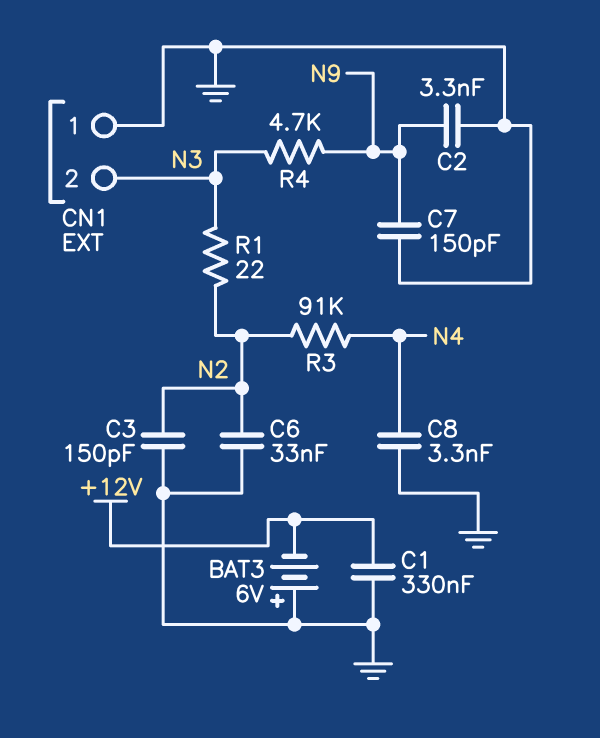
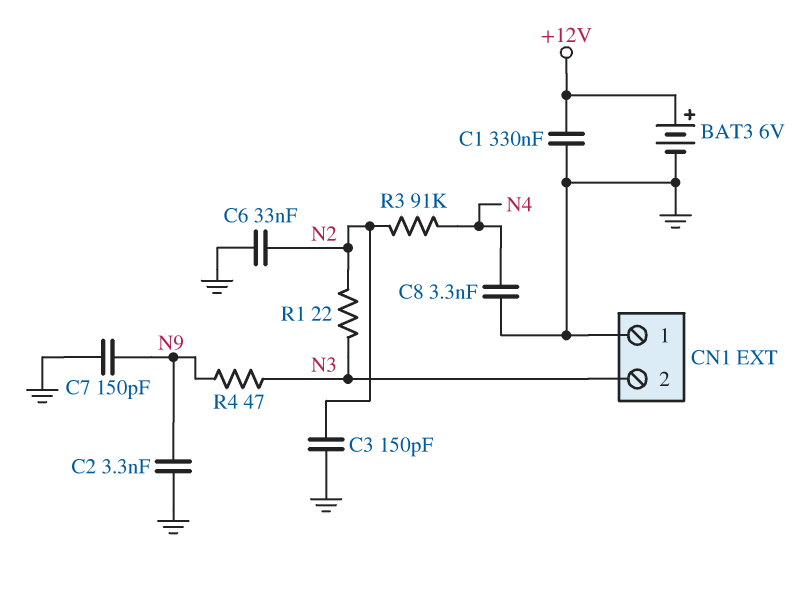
BAT3: 6V (plus GND, minus +12V) -> 6V (plus +12V, minus GND)
R4: 4.7k (N3, N9) -> 47 (N3, N9)

